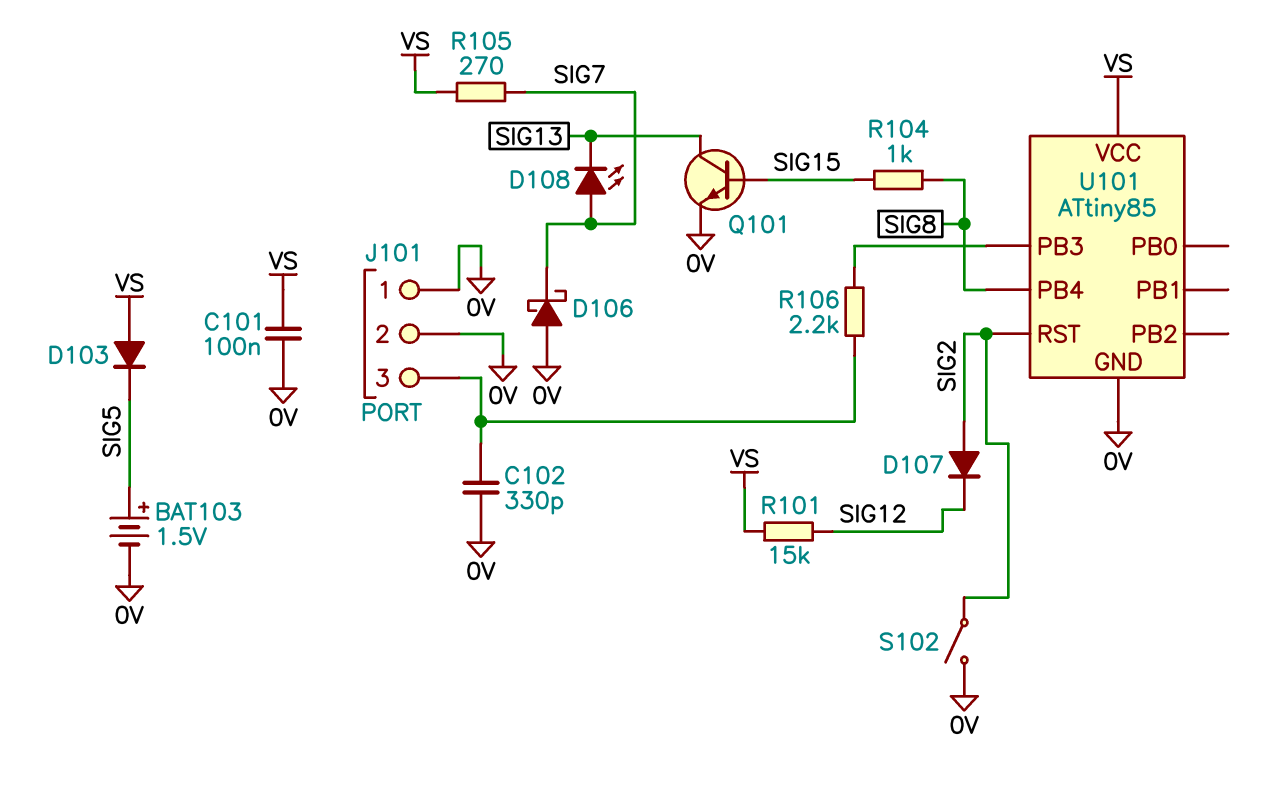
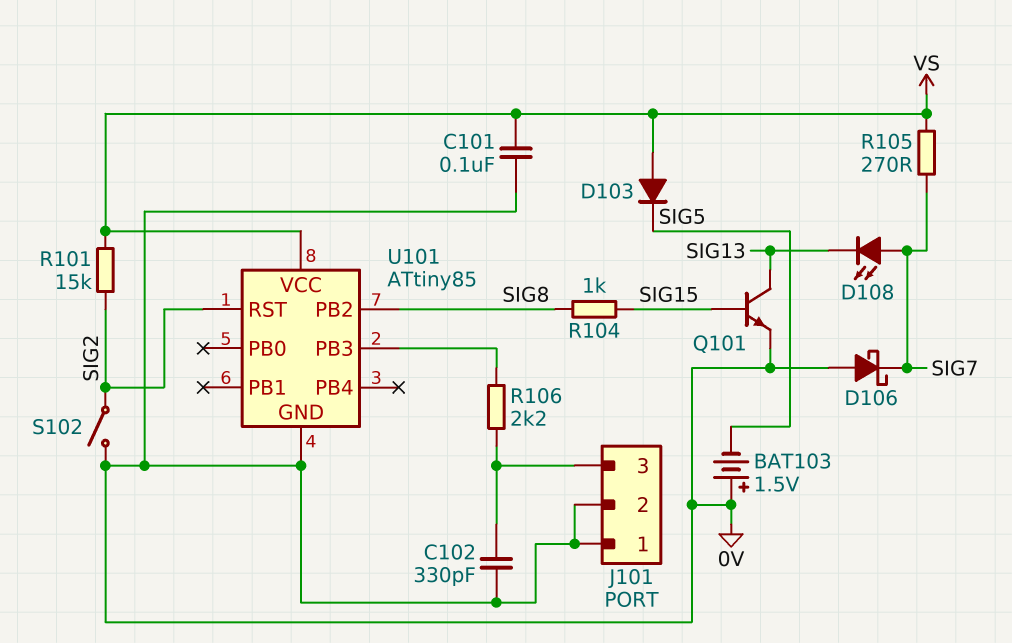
BAT103: 1.5V (plus SIG5, minus 0V) -> 1.5V (plus 0V, minus SIG5)
D107: diode (A SIG2, K SIG12) -> none
R101: 15k (SIG12, VS) -> 15k (SIG2, VS)
U101 pin PB2: none -> SIG8
U101 pin PB4: SIG8 -> none

